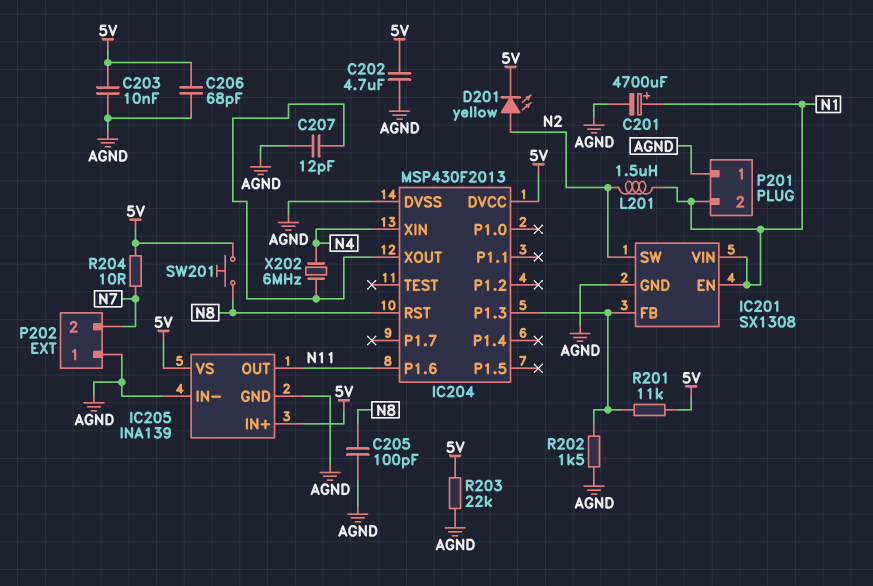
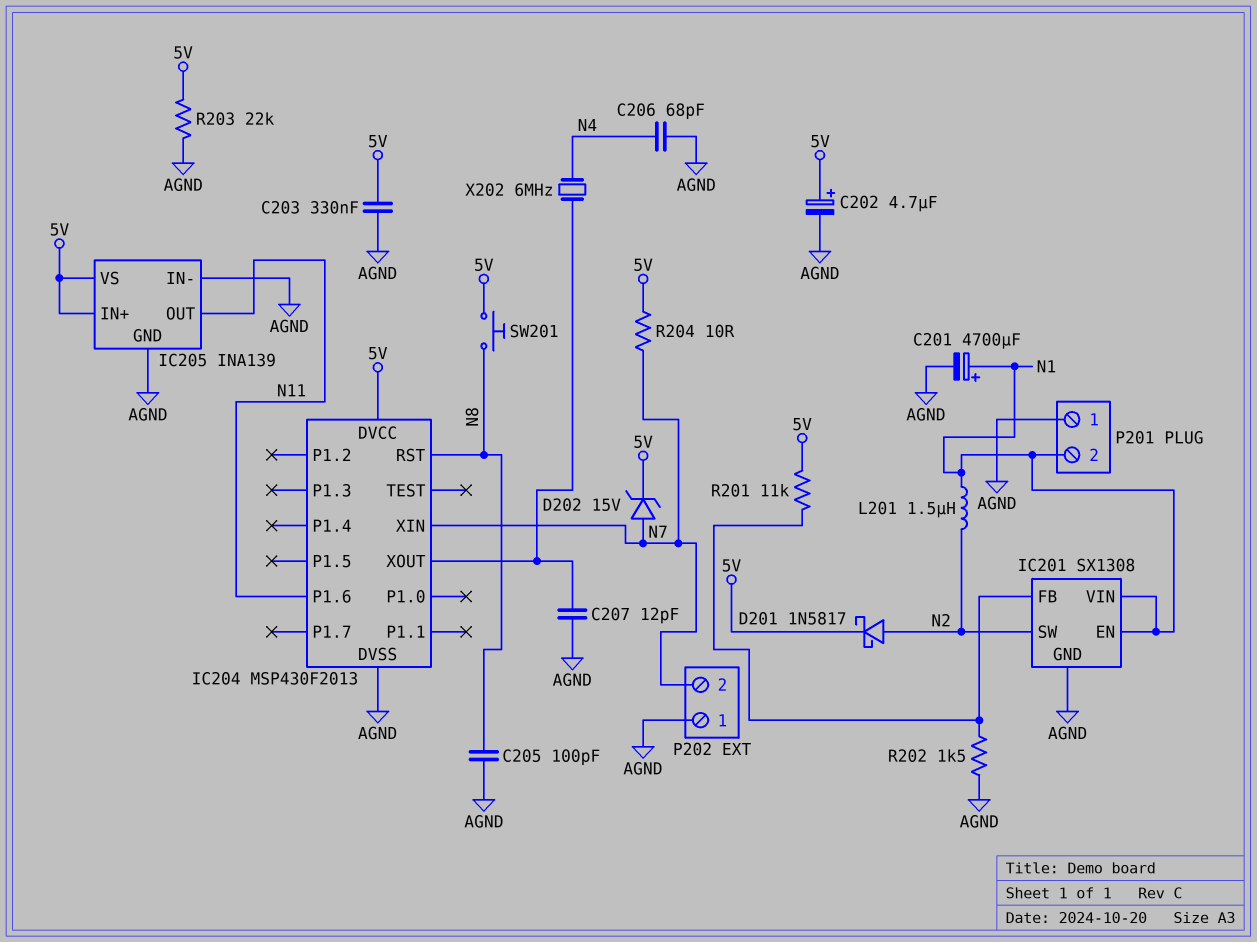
C202: 4.7uF (5V, AGND) -> 4.7uF (plus 5V, minus AGND)
C203: 10nF (5V, AGND) -> 330nF (5V, AGND)
C206: 68pF (5V, AGND) -> 68pF (AGND, N4)
D201: LED yellow (A N2, K 5V) -> schottky 1N5817 (A N2, K 5V)
D202: none -> zener 15V (A N7, K 5V)
IC204 pin P1.3: IC201/FB -> none
IC204 pin XIN: N4 -> N7

